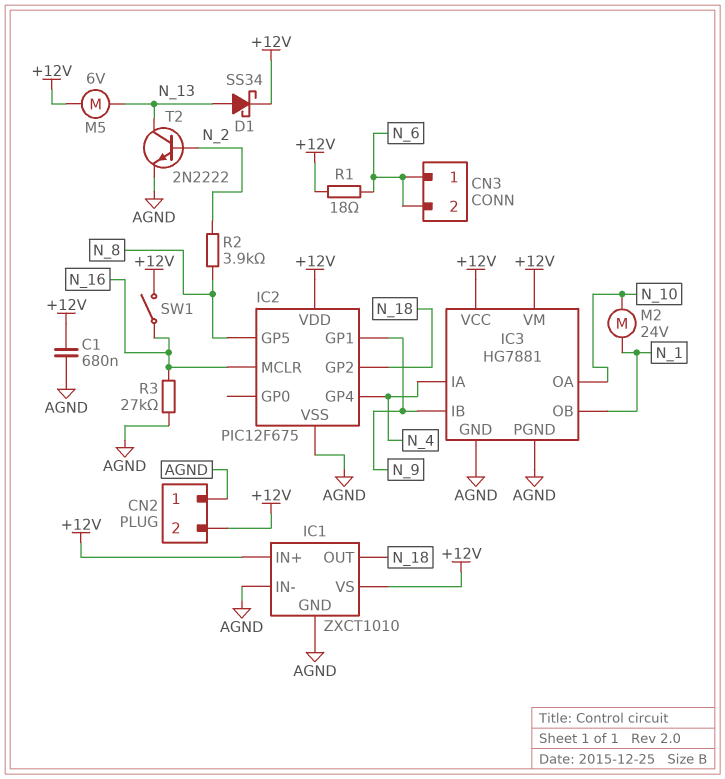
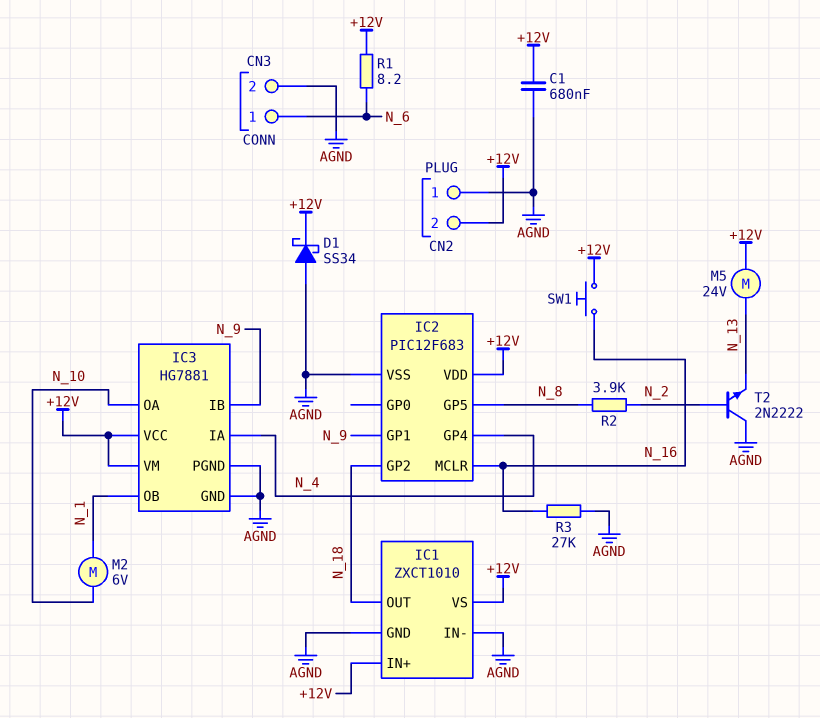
CN3 pin 2: N_6 -> AGND
D1: schottky SS34 (A N_13, K +12V) -> schottky SS34 (A AGND, K +12V)
IC2: PIC12F675 -> PIC12F683
M2: motor 24V (N_1, N_10) -> motor 6V (N_1, N_10)
M5: motor 6V (+12V, N_13) -> motor 24V (+12V, N_13)
R1: 18 (+12V, N_6) -> 8.2 (+12V, N_6)
SW1: switch (+12V, N_16) -> button (+12V, N_16)
T2: NPN 2N2222 (B N_2, C N_13, E AGND) -> NPN 2N2222 (B N_2, C AGND, E N_13)

